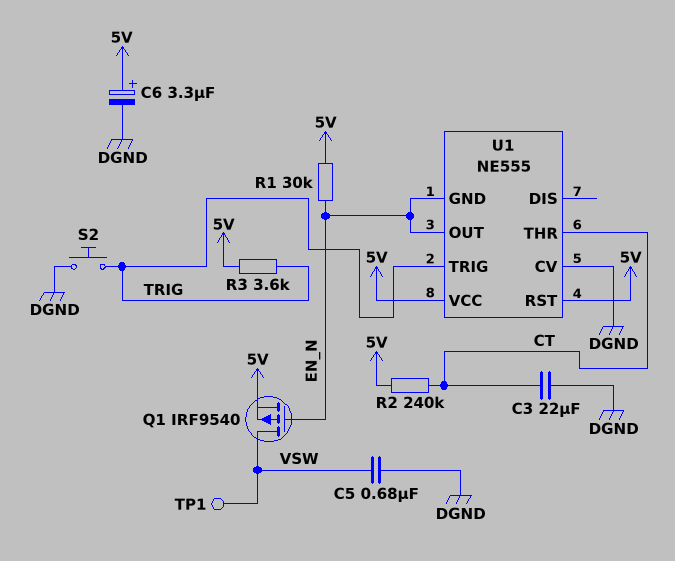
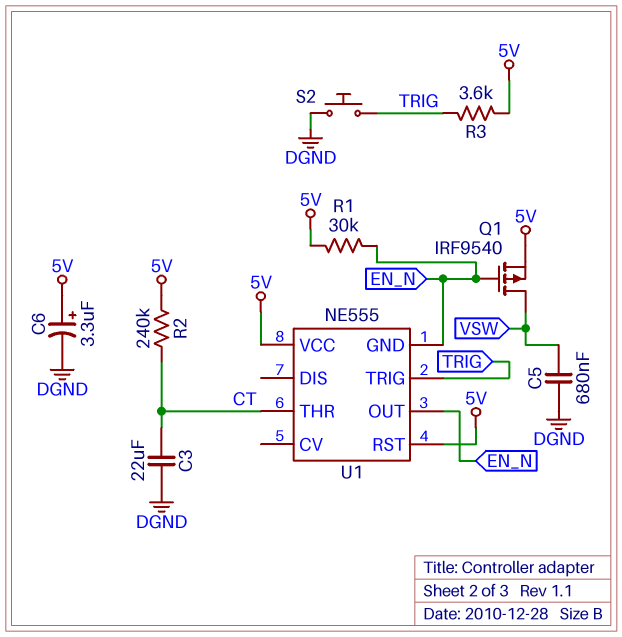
TP1: test point (VSW) -> none
U1 pin CV: DGND -> none

